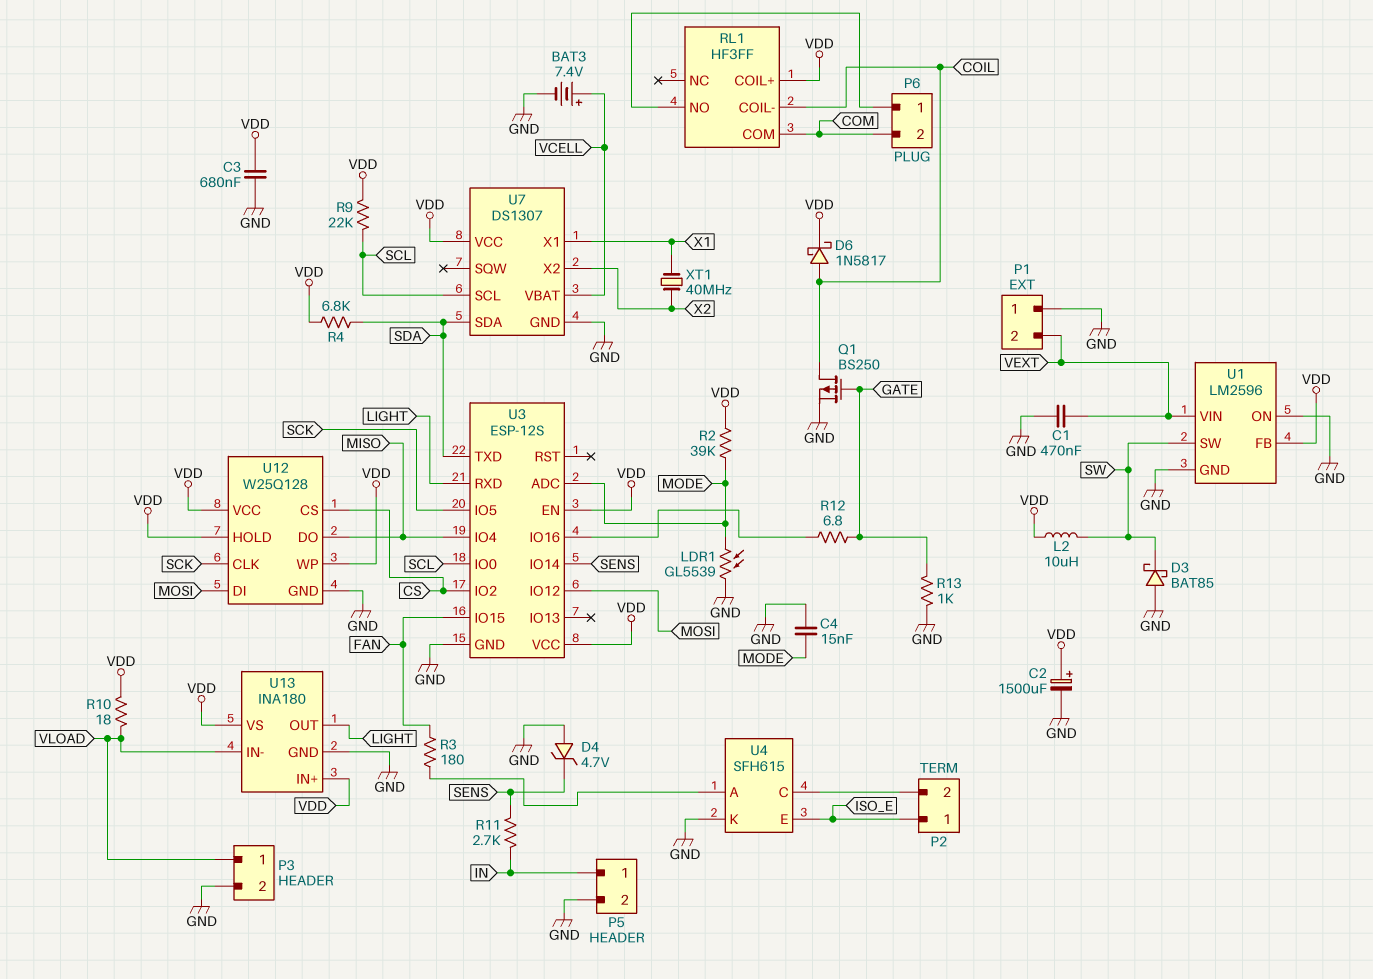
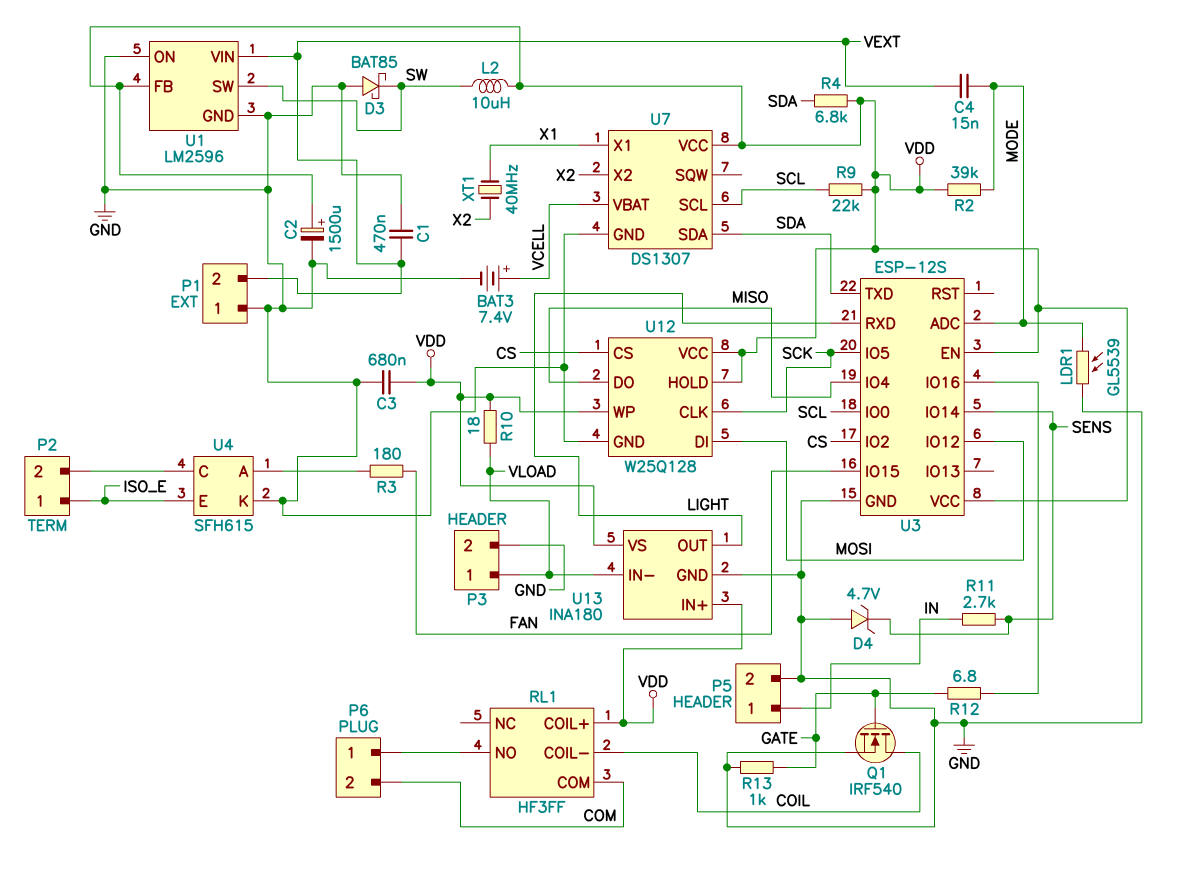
C4: 15nF (GND, MODE) -> 15nF (MODE, VEXT)
D6: schottky 1N5817 (A COIL, K VDD) -> none
Q1: PMOS BS250 (G GATE, D COIL, S GND) -> NMOS IRF540 (G GATE, D COIL, S GND)

